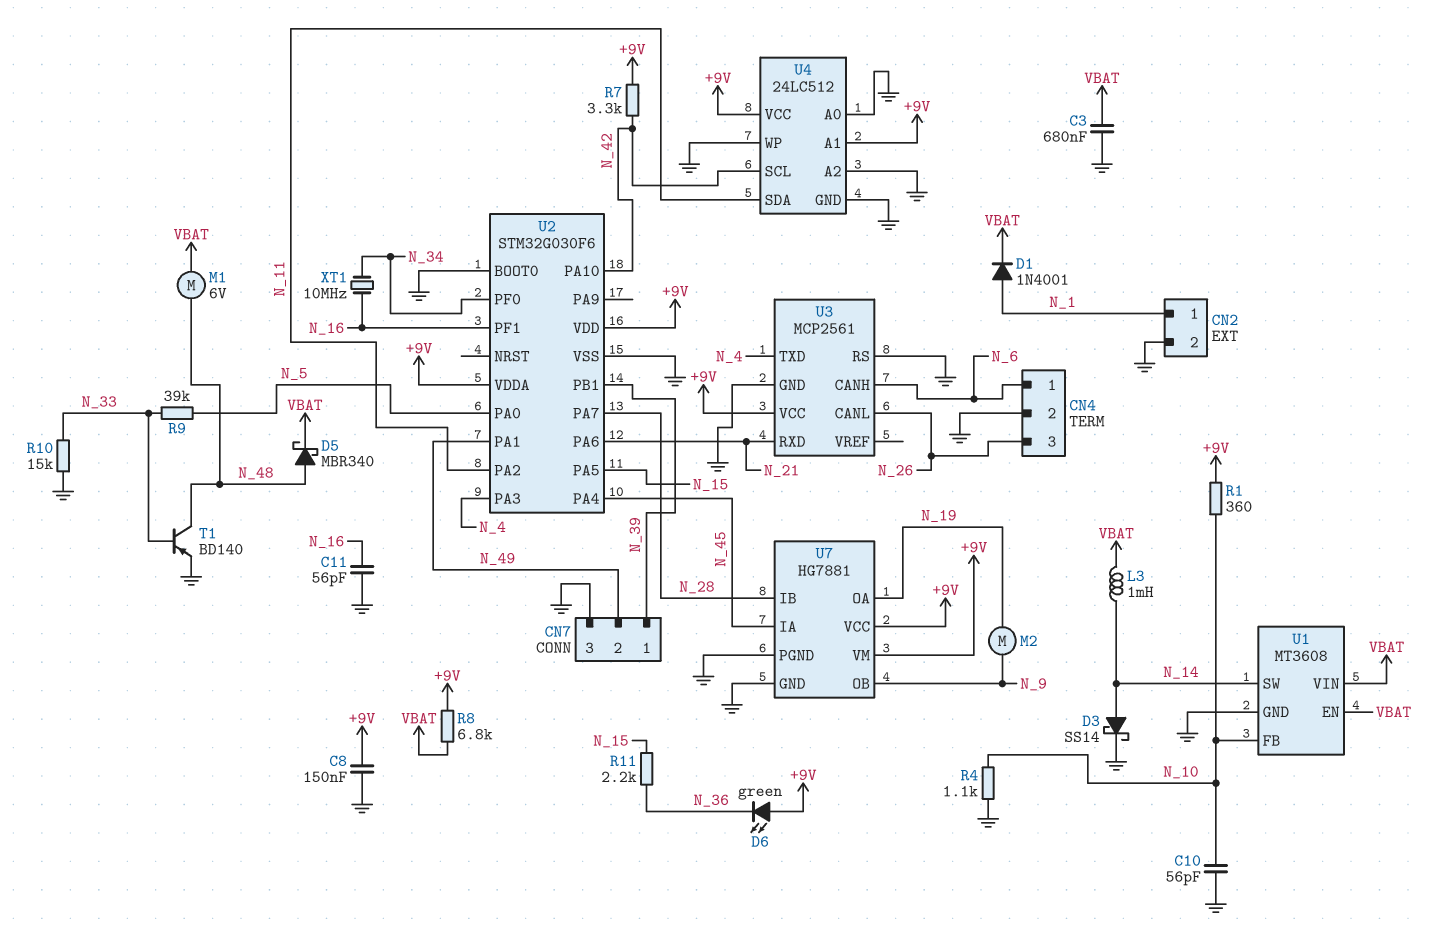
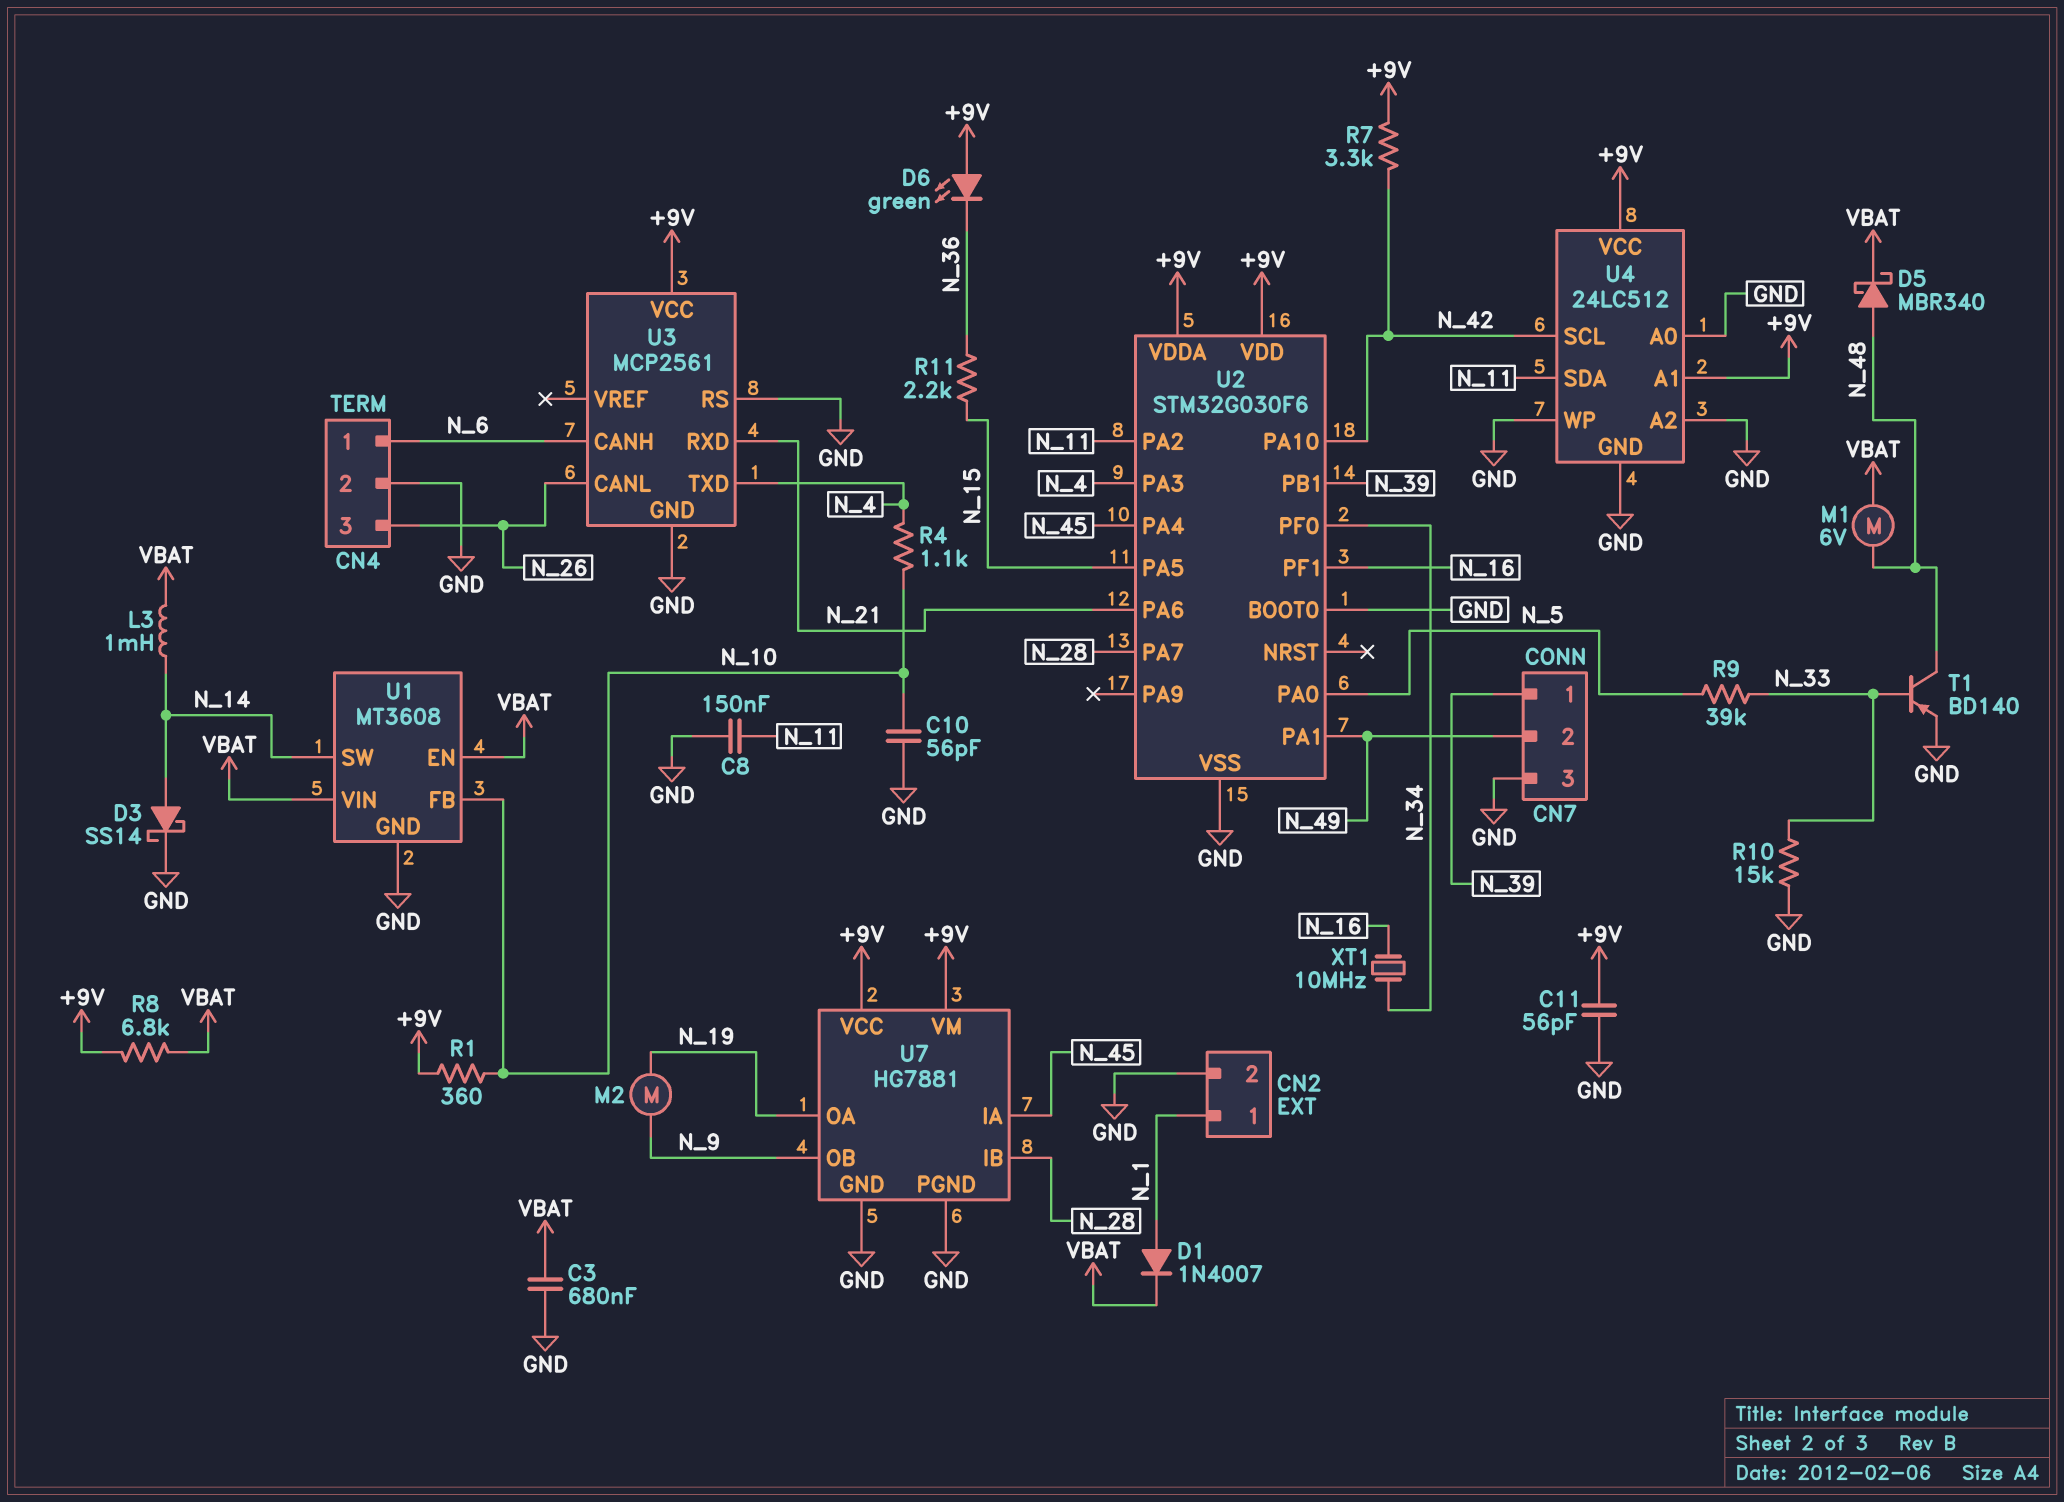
C8: 150nF (+9V, GND) -> 150nF (GND, N_11)
C11: 56pF (GND, N_16) -> 56pF (+9V, GND)
D1: diode 1N4001 (A N_1, K VBAT) -> diode 1N4007 (A N_1, K VBAT)
R4: 1.1k (GND, N_10) -> 1.1k (N_4, N_10)

